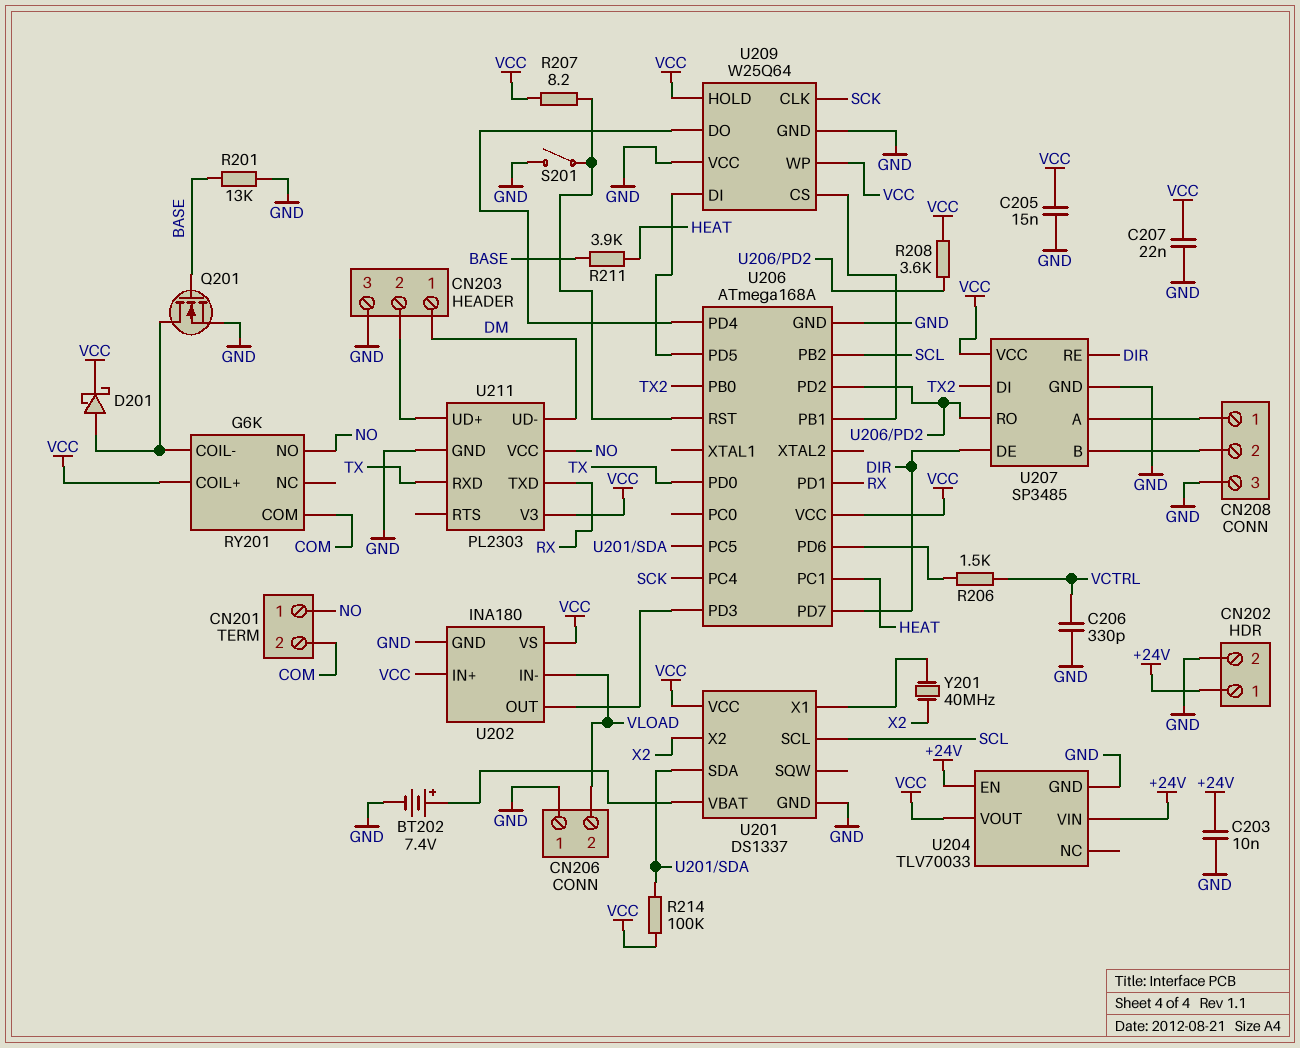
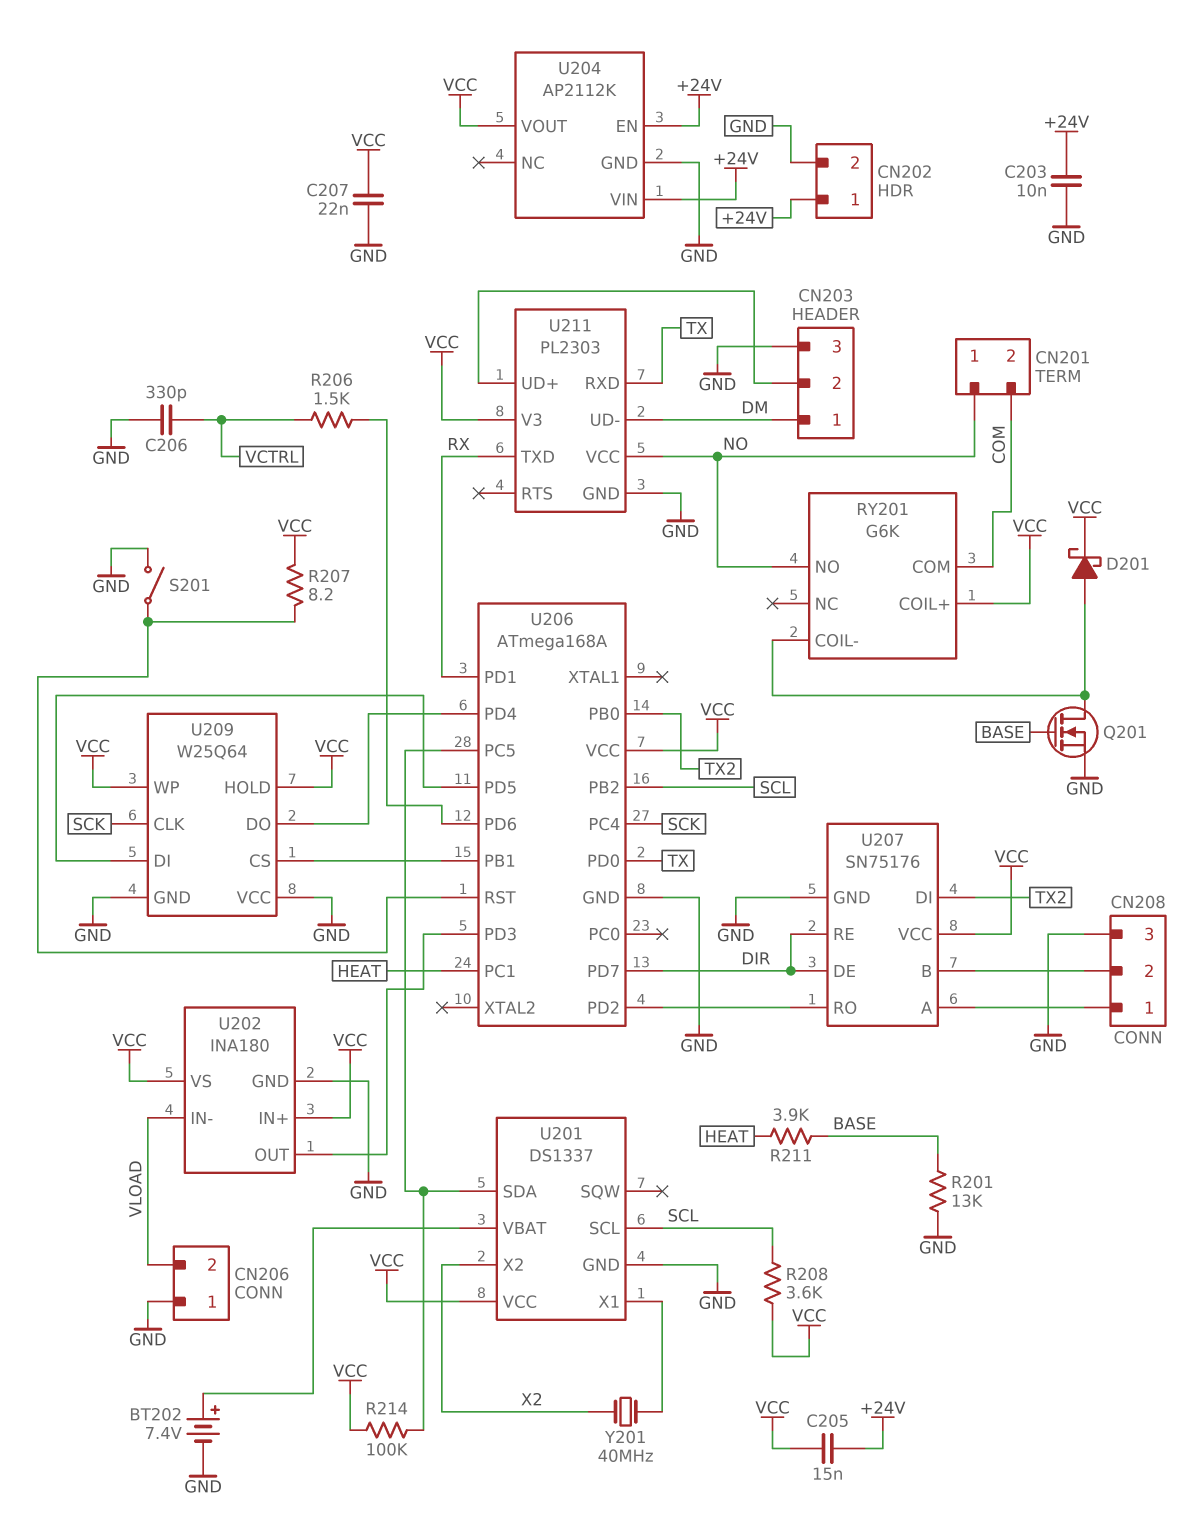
C205: 15nF (GND, VCC) -> 15nF (+24V, VCC)
R208: 3.6k (U206/PD2, VCC) -> 3.6k (SCL, VCC)
U204: TLV70033 -> AP2112K
U207: SP3485 -> SN75176

